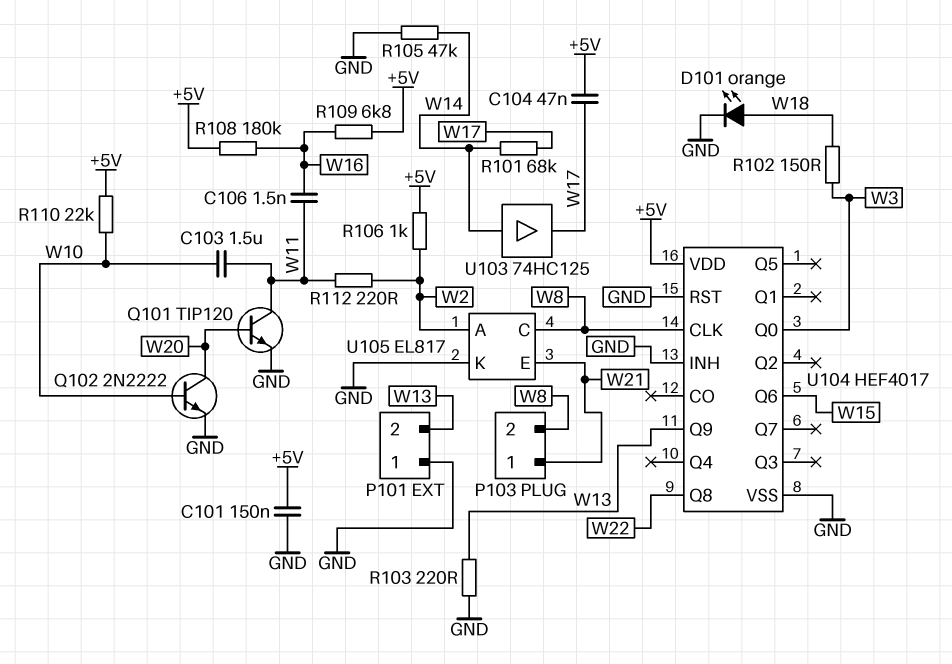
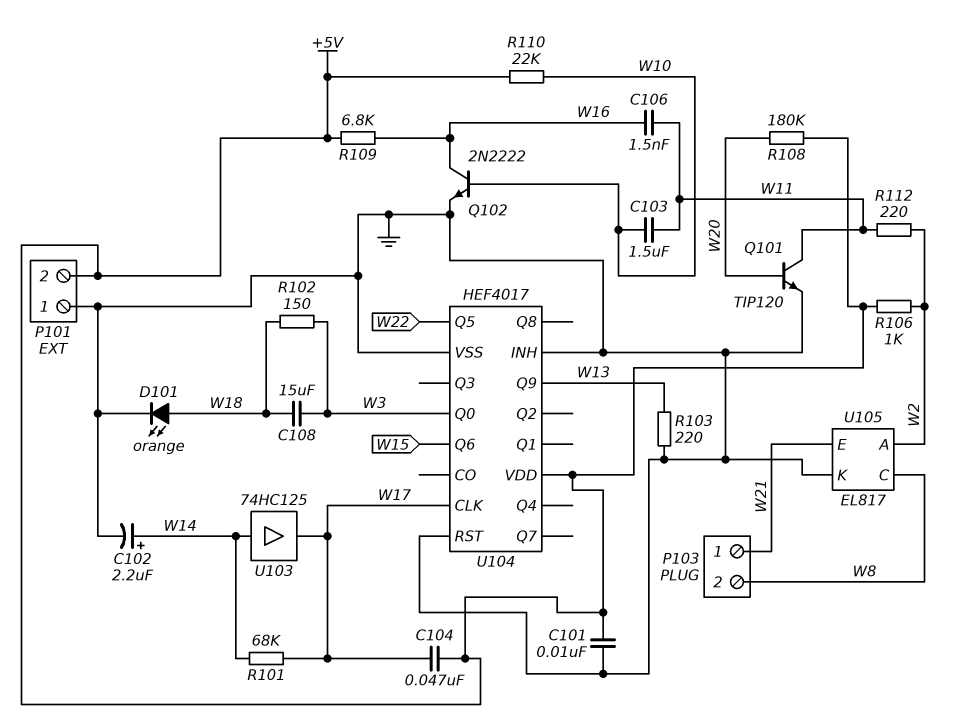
C101: 150nF (+5V, GND) -> 10nF (+5V, GND)
C102: none -> 2.2uF (plus W14, minus GND)
C108: none -> 15uF (W3, W18)
P101 pin 2: W13 -> +5V
Q102: NPN 2N2222 (B W10, C W20, E GND) -> NPN 2N2222 (B W10, C W16, E GND)
R105: 47k (GND, W14) -> none
R108: 180k (+5V, W16) -> 180k (+5V, W20)
U104 pin CLK: W8 -> W17
U104 pin Q5: none -> W22
U104 pin Q8: W22 -> none

